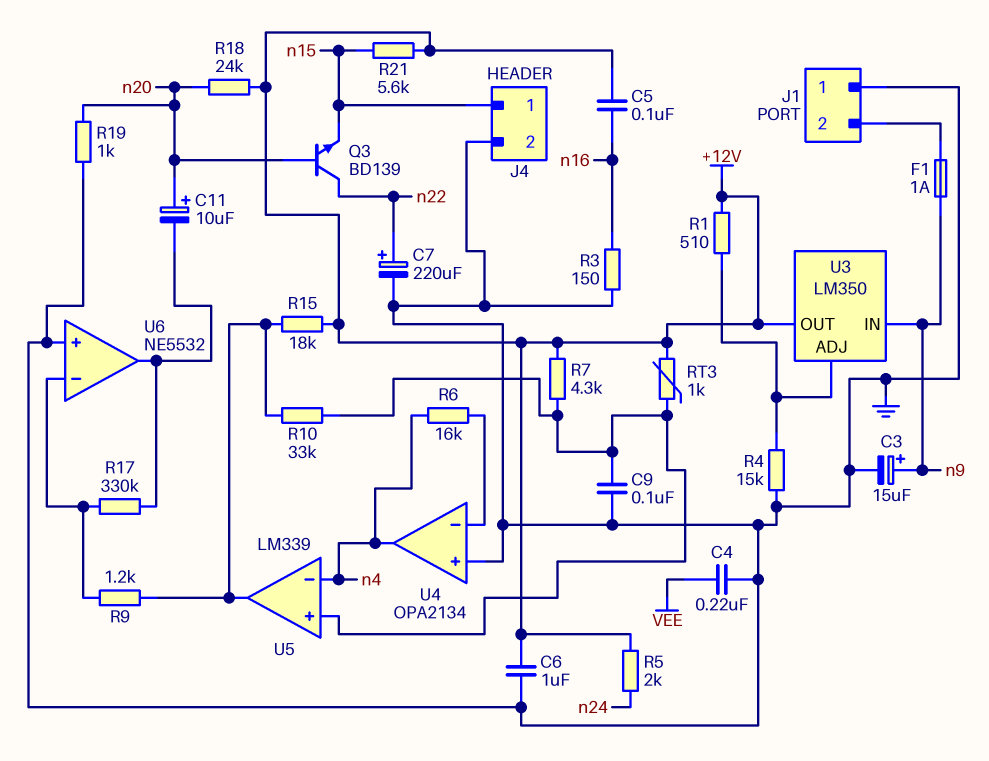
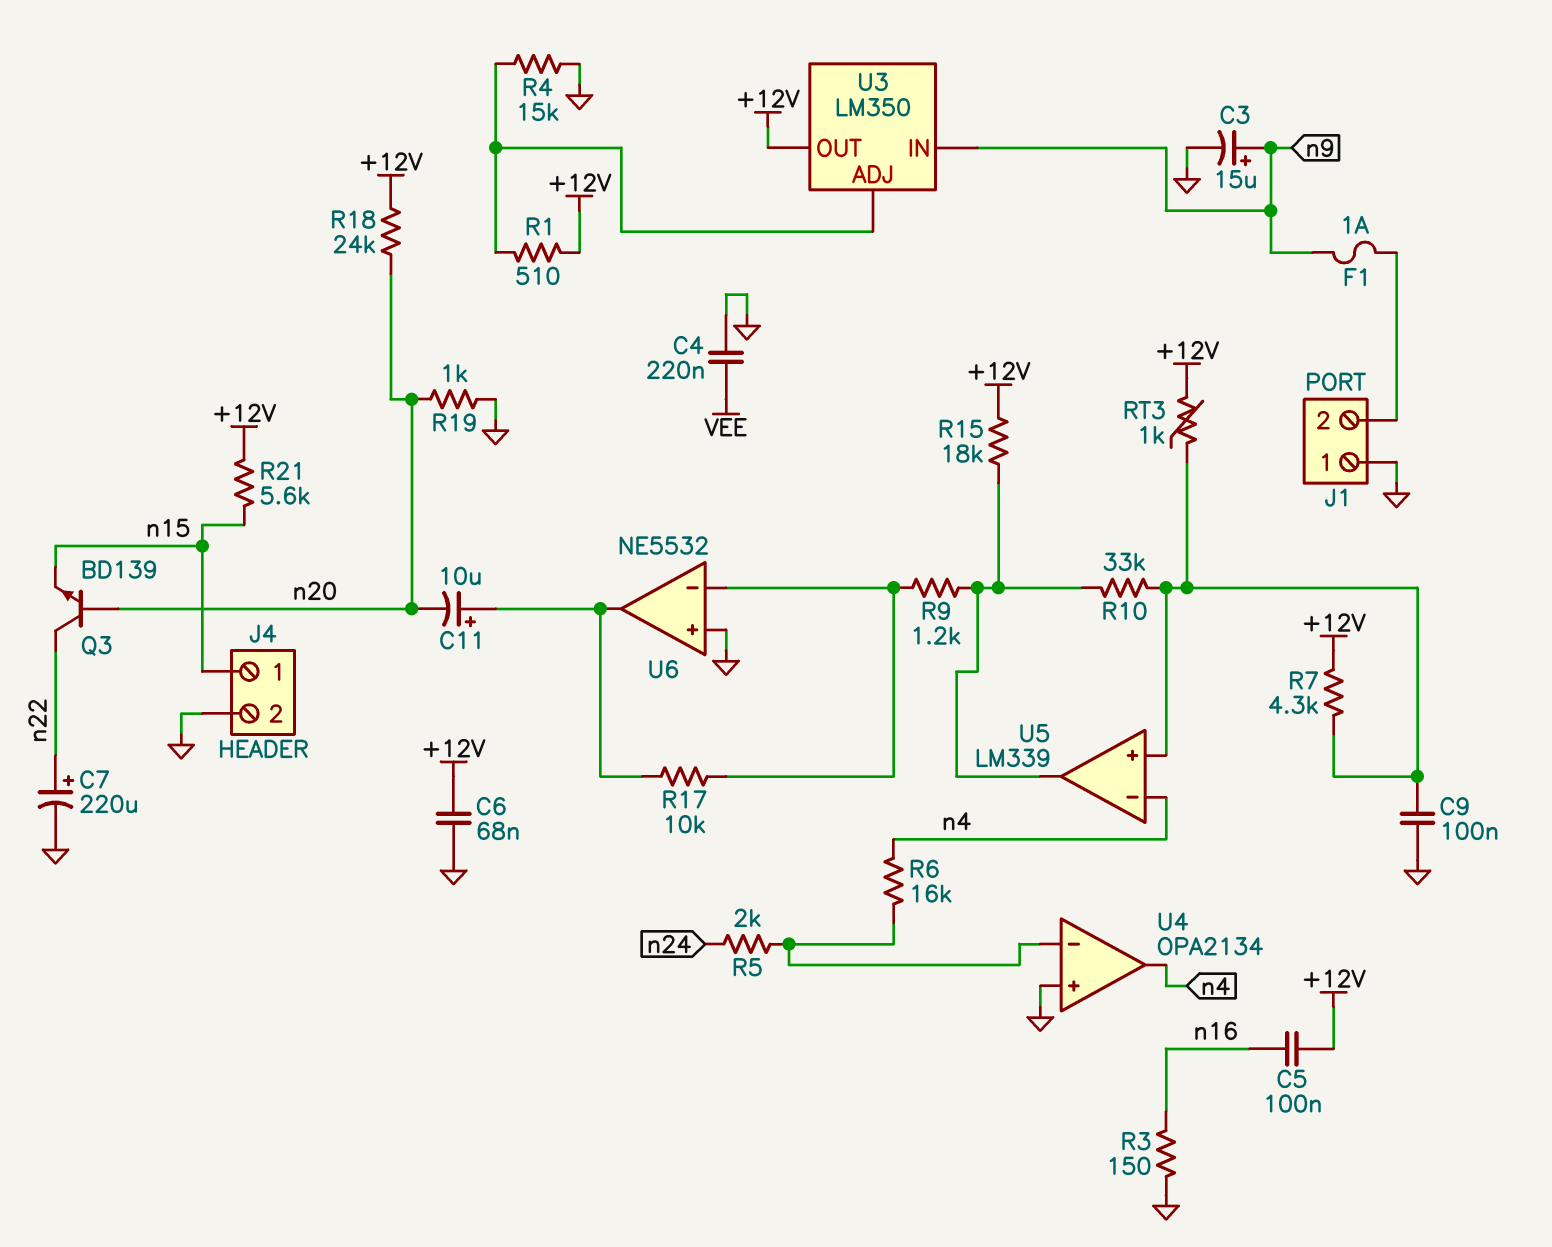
C6: 1uF (+12V, GND) -> 68nF (+12V, GND)
C11: 10uF (plus n20, minus U6/out) -> 10uF (plus U6/out, minus n20)
R5: 2k (+12V, n24) -> 2k (U4/in-, n24)
R17: 330k (U6/in-, U6/out) -> 10k (U6/in-, U6/out)

